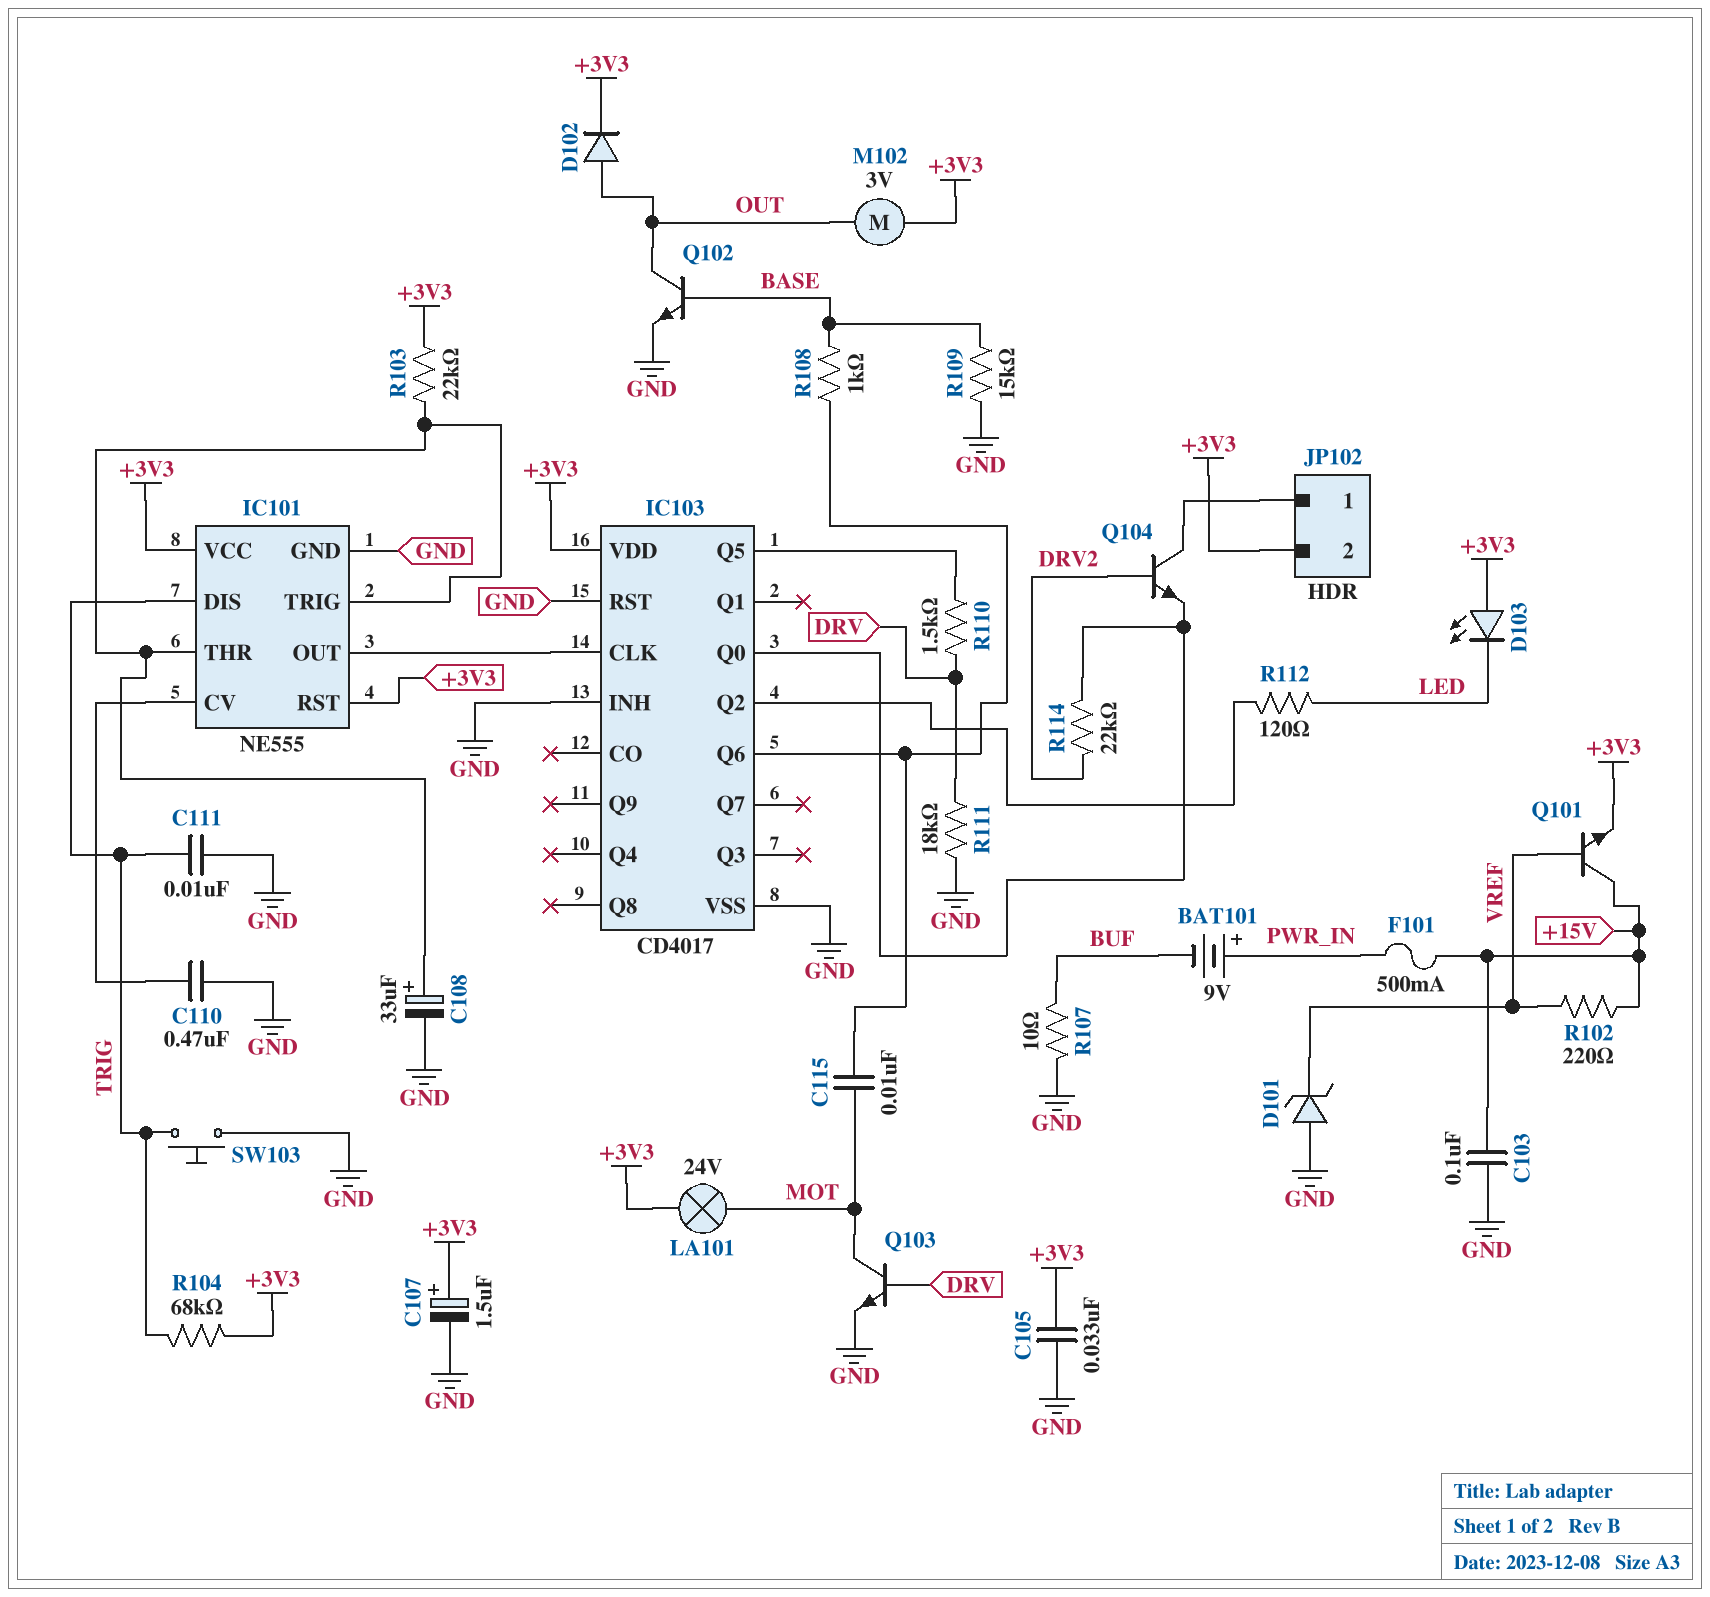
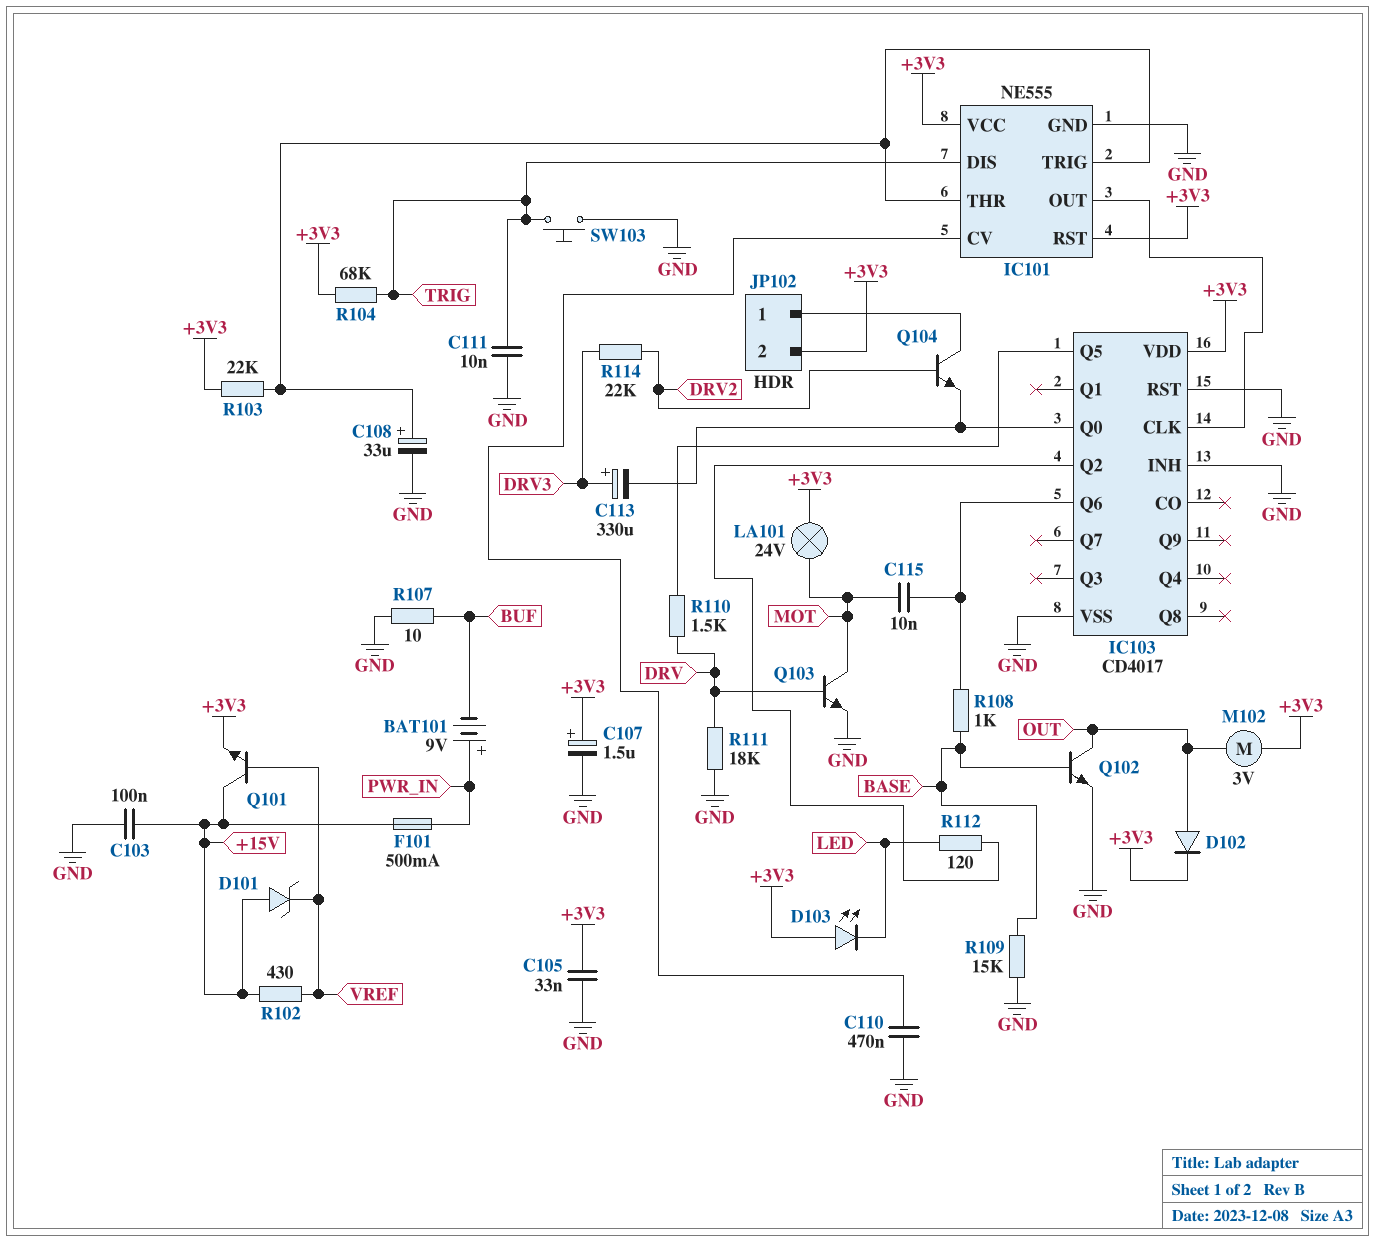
C113: none -> 330uF (plus DRV3, minus IC103/Q0)
D101: zener (A GND, K VREF) -> zener (A +15V, K VREF)
R102: 220 (+15V, VREF) -> 430 (+15V, VREF)
R114: 22k (DRV2, IC103/Q0) -> 22k (DRV2, DRV3)

